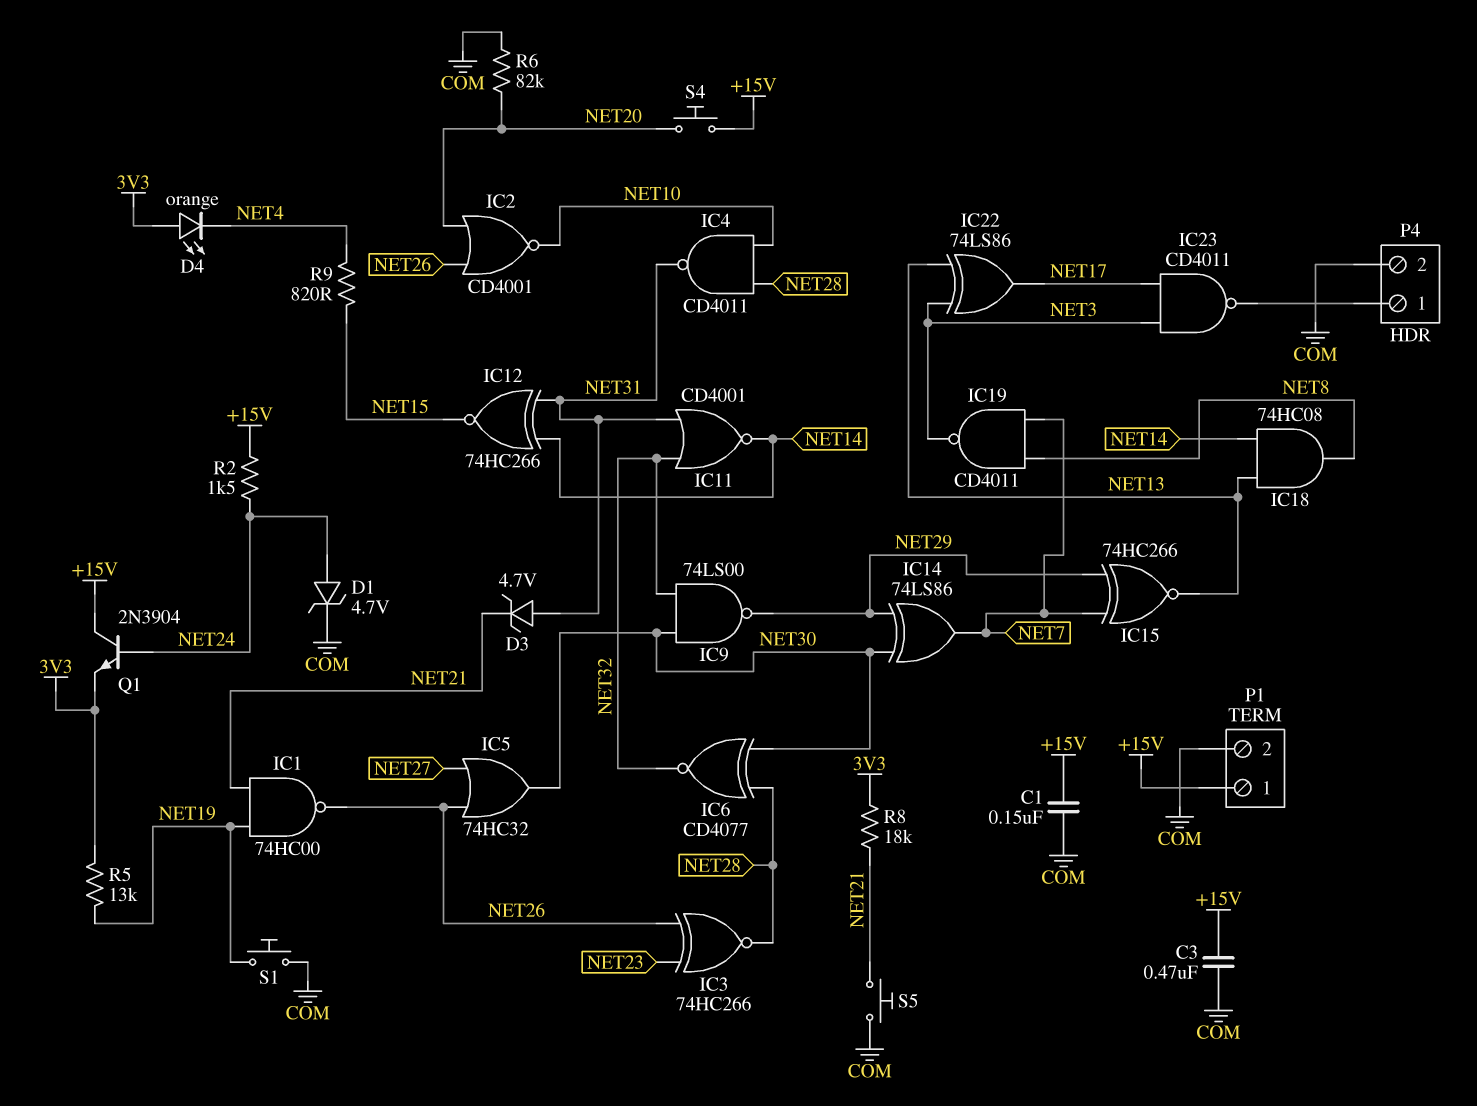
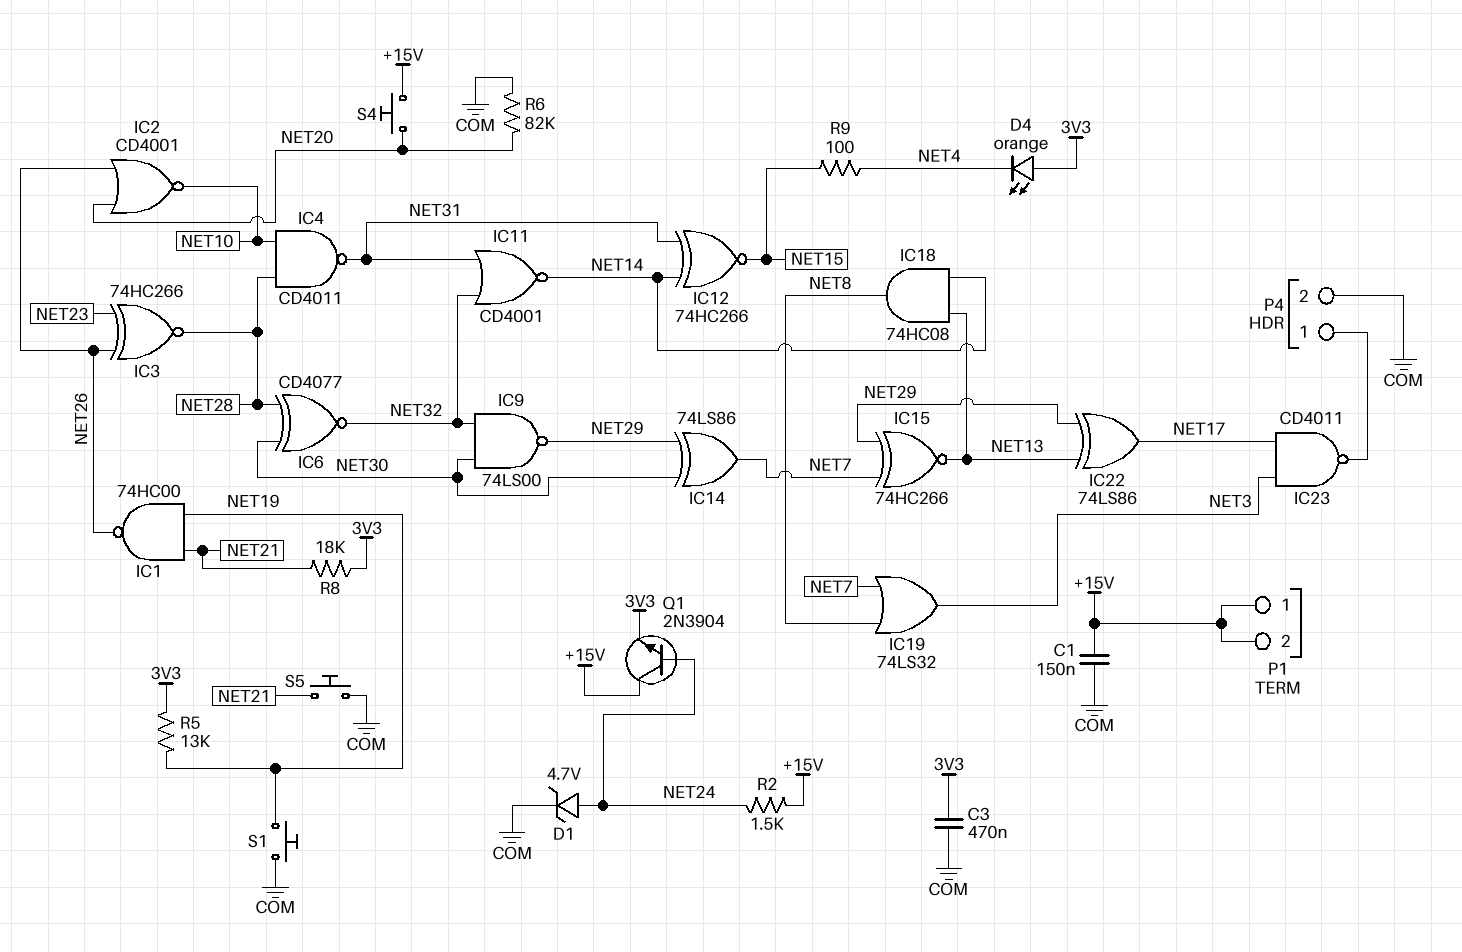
C3: 470nF (+15V, COM) -> 470nF (3V3, COM)
D3: zener 4.7V (A NET31, K NET21) -> none
IC5: OR 74HC32 (in NET26, in NET27, out NET30) -> none
IC19: NAND CD4011 (in NET7, in NET8, out NET3) -> OR 74LS32 (in NET7, in NET8, out NET3)
IC22: XOR 74LS86 (in NET3, in NET13, out NET17) -> XOR 74LS86 (in NET13, in NET29, out NET17)
P1 pin 2: COM -> +15V
R9: 820 (NET4, NET15) -> 100 (NET4, NET15)

